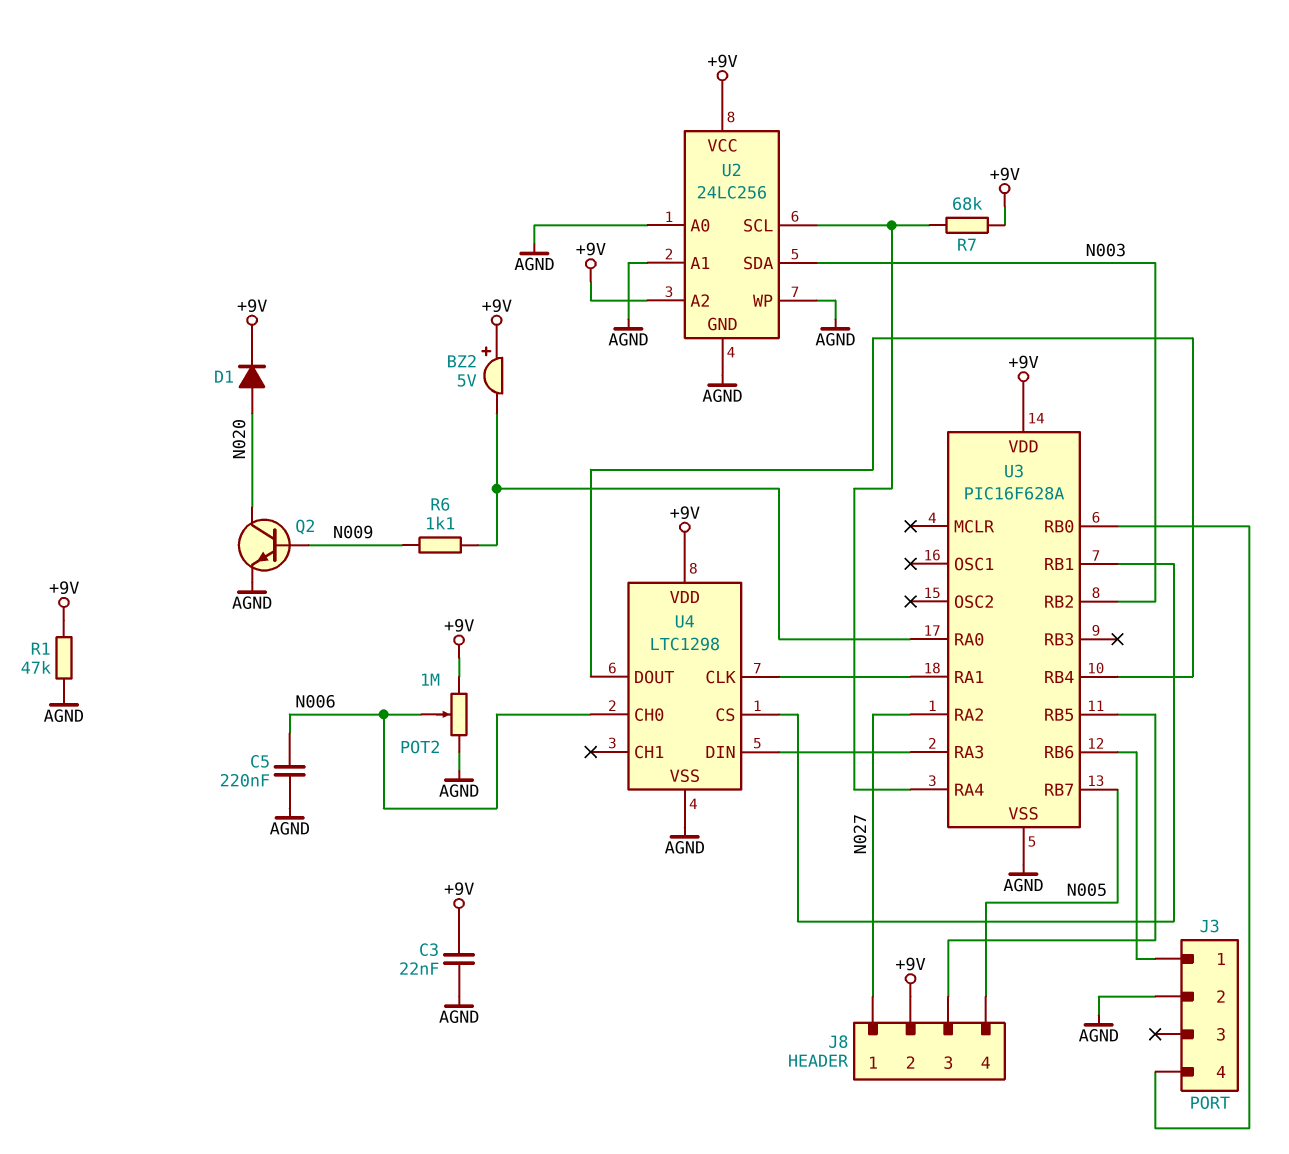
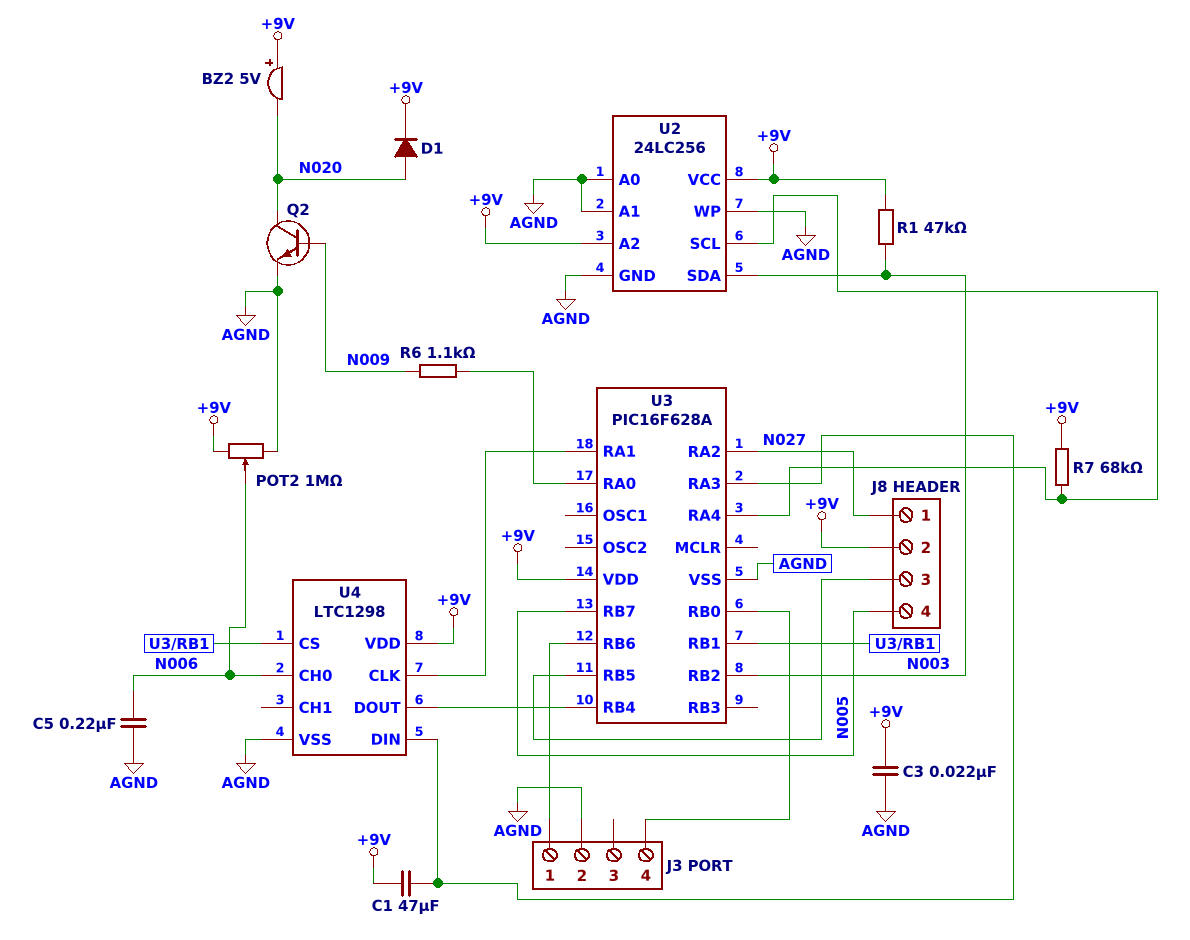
BZ2: buzzer 5V (plus +9V, minus U3/RA0) -> buzzer 5V (plus +9V, minus N020)
C1: none -> 47uF (+9V, U3/RA3)
R1: 47k (+9V, AGND) -> 47k (+9V, N003)

